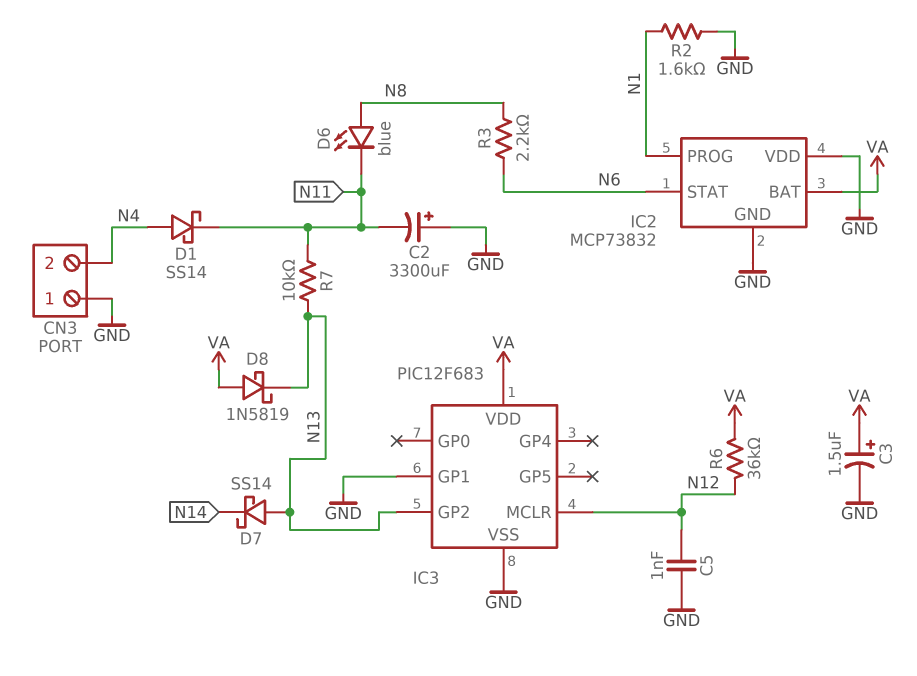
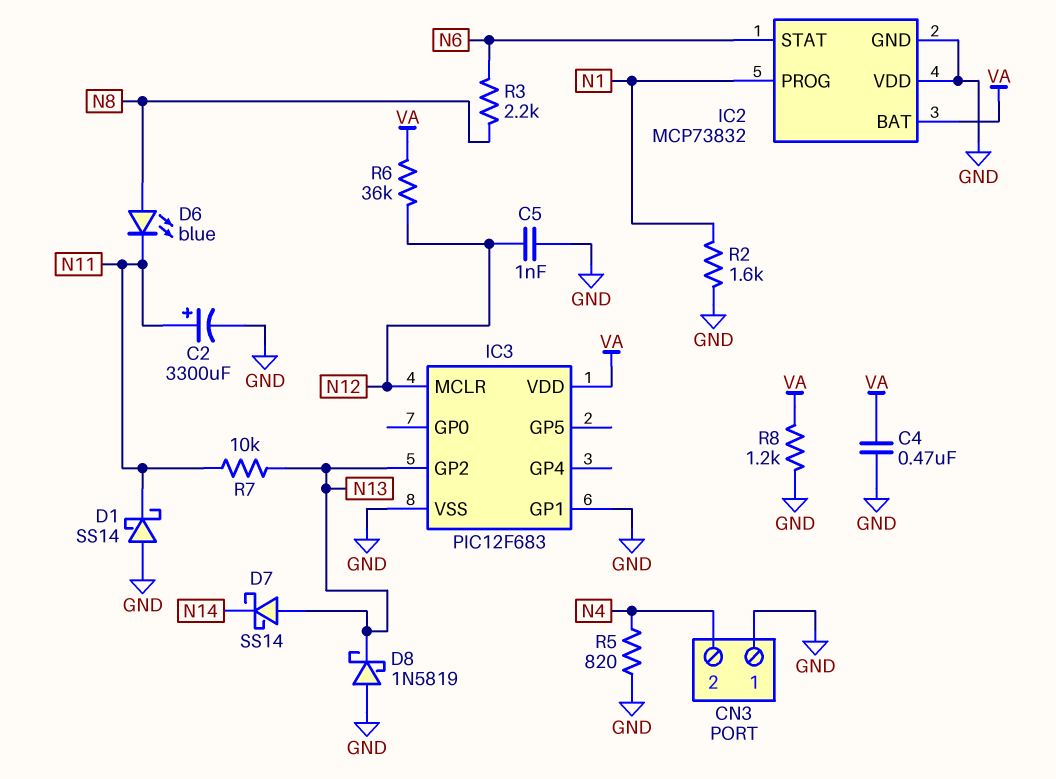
C2: 3300uF (plus GND, minus N11) -> 3300uF (plus N11, minus GND)
C3: 1.5uF (plus VA, minus GND) -> none
C4: none -> 470nF (GND, VA)
D1: schottky SS14 (A N4, K N11) -> schottky SS14 (A GND, K N11)
D8: schottky 1N5819 (A VA, K N13) -> schottky 1N5819 (A GND, K N13)
R5: none -> 820 (GND, N4)
R8: none -> 1.2k (GND, VA)

